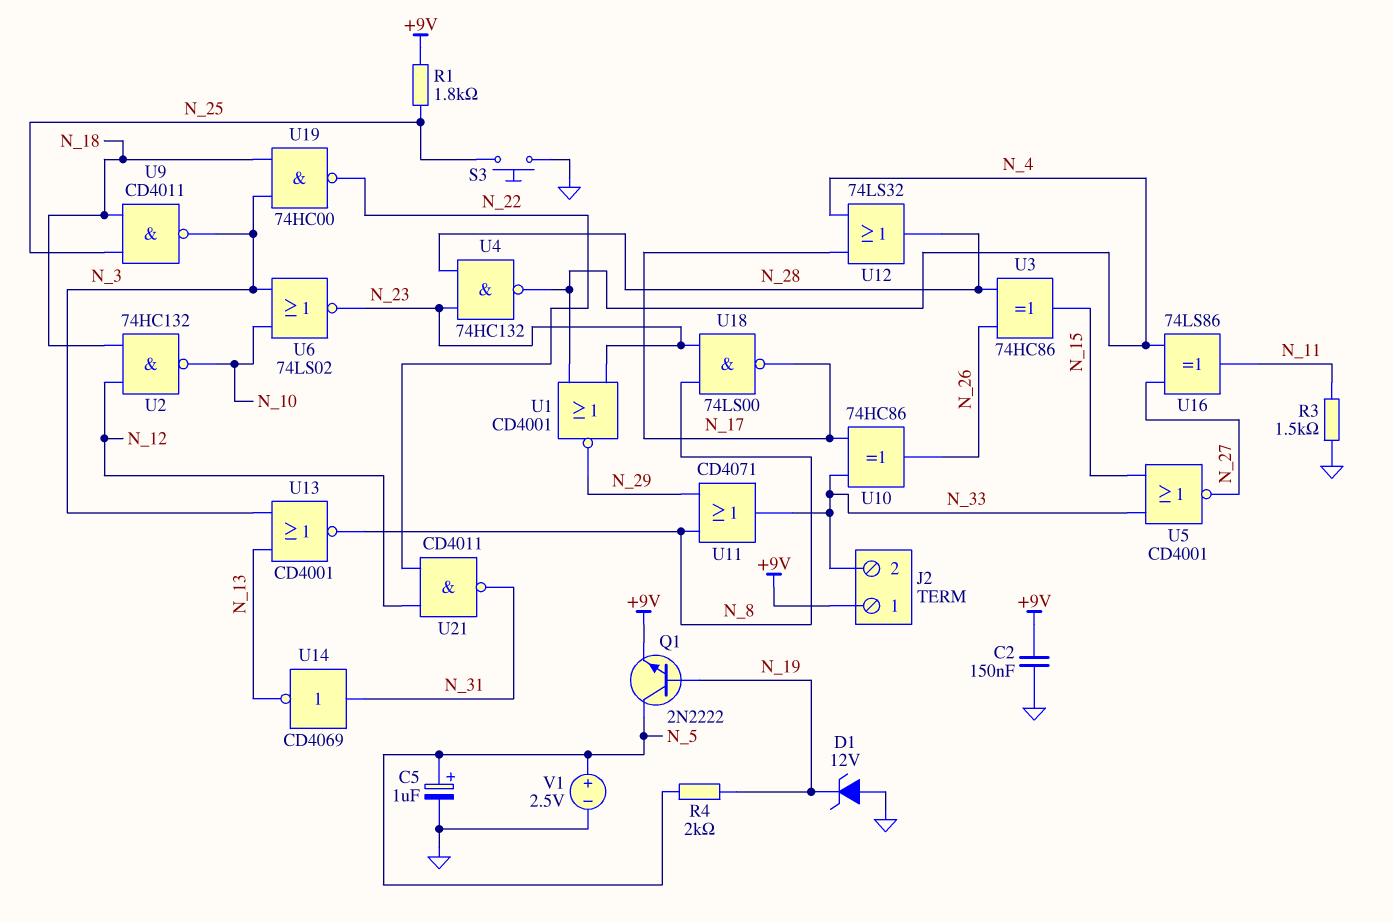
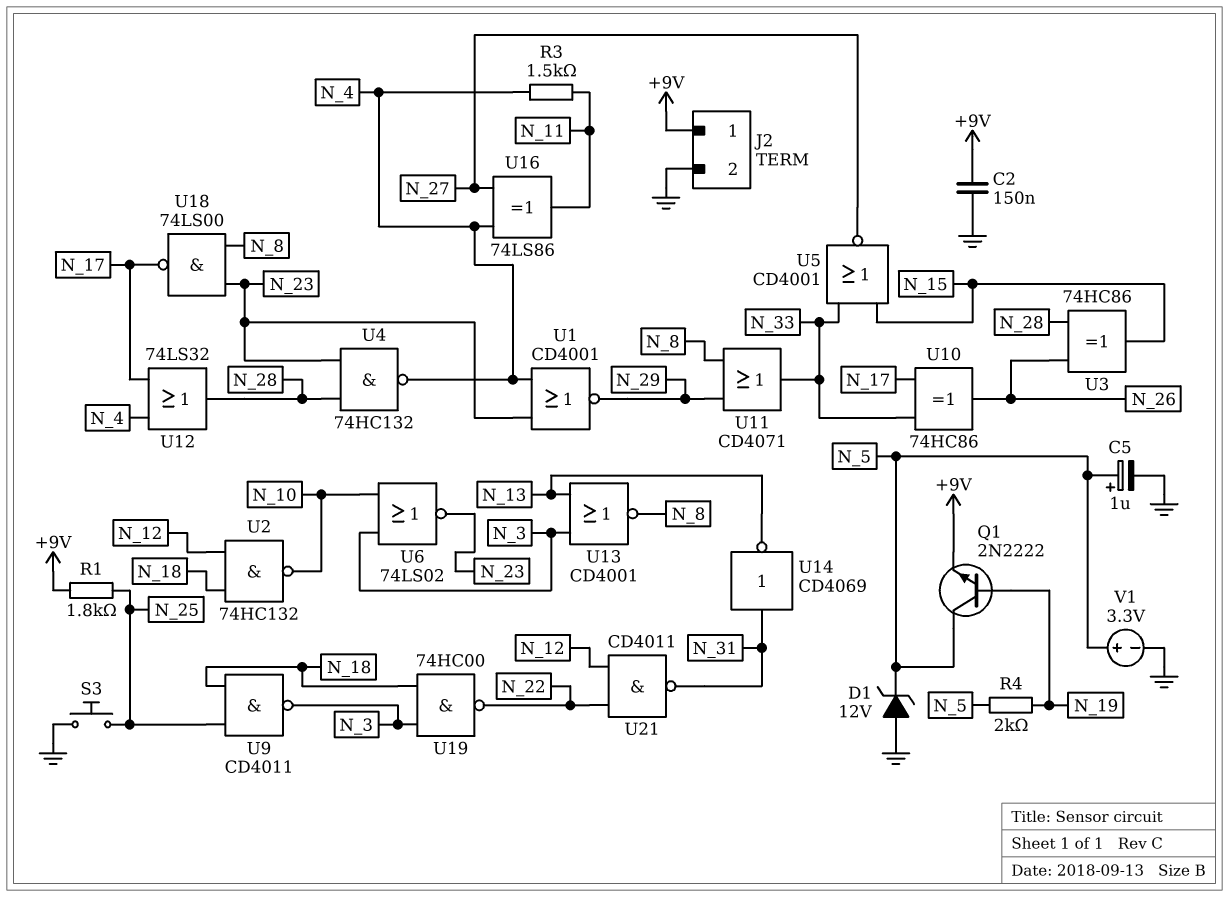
D1: zener 12V (A GND, K N_19) -> zener 12V (A GND, K N_5)
J2 pin 2: N_33 -> GND
R3: 1.5k (GND, N_11) -> 1.5k (N_4, N_11)
V1: 2.5V (plus N_5, minus GND) -> 3.3V (plus N_5, minus GND)

